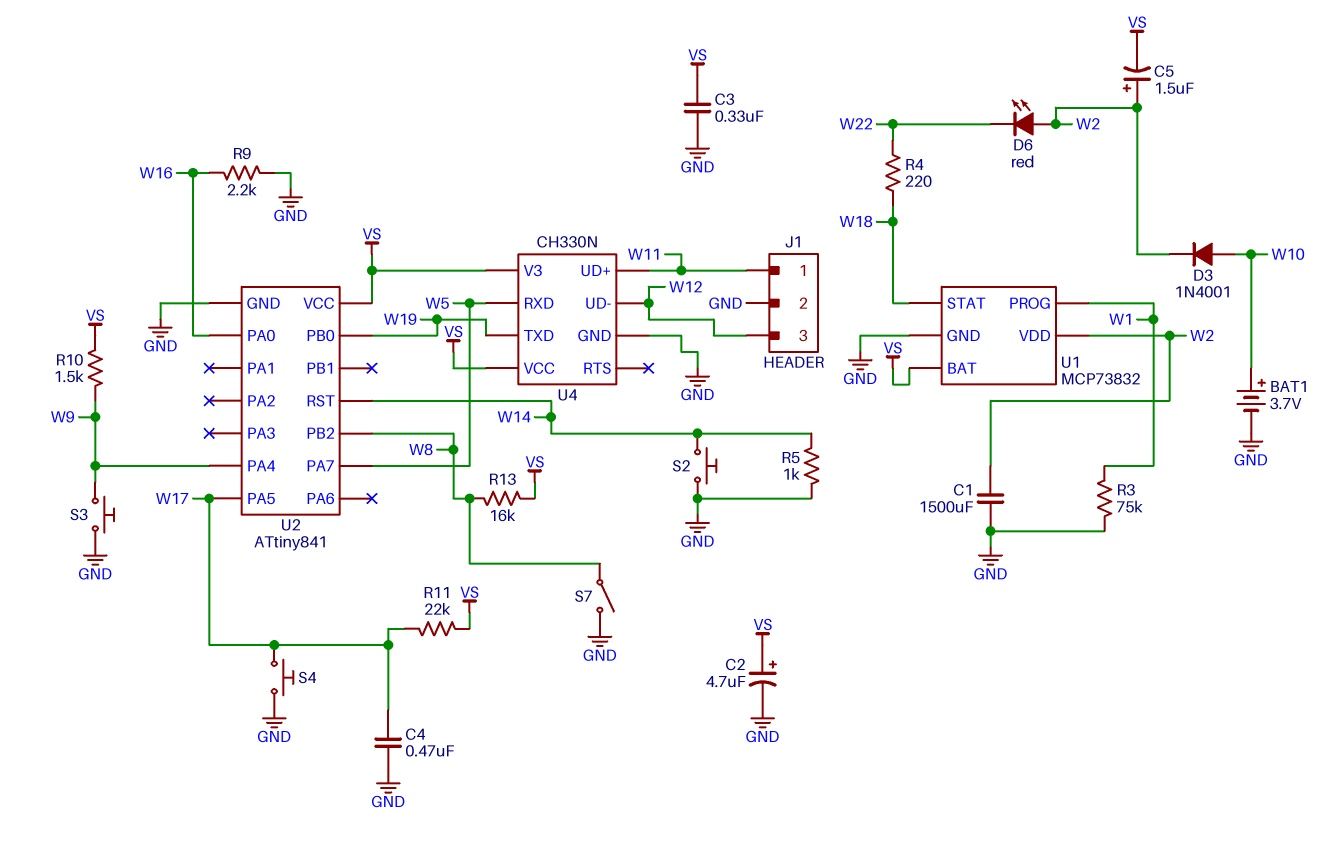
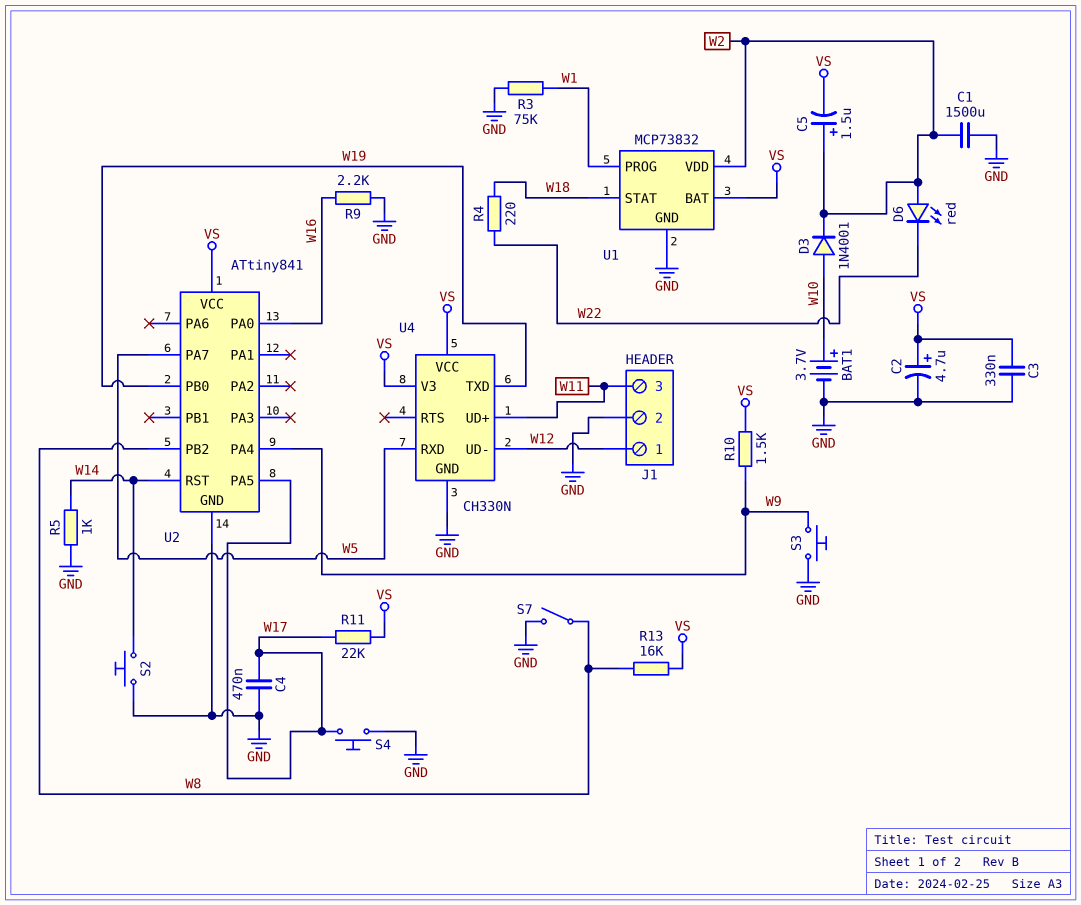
J1 pin 1: W11 -> W12
J1 pin 3: W12 -> W11

